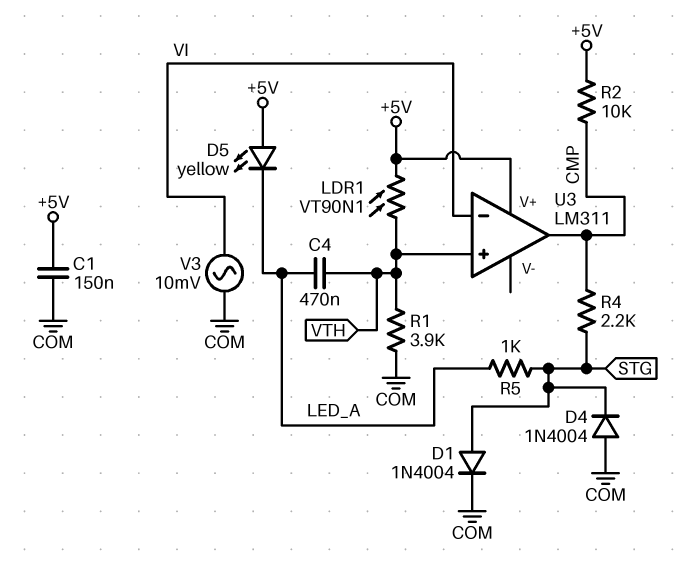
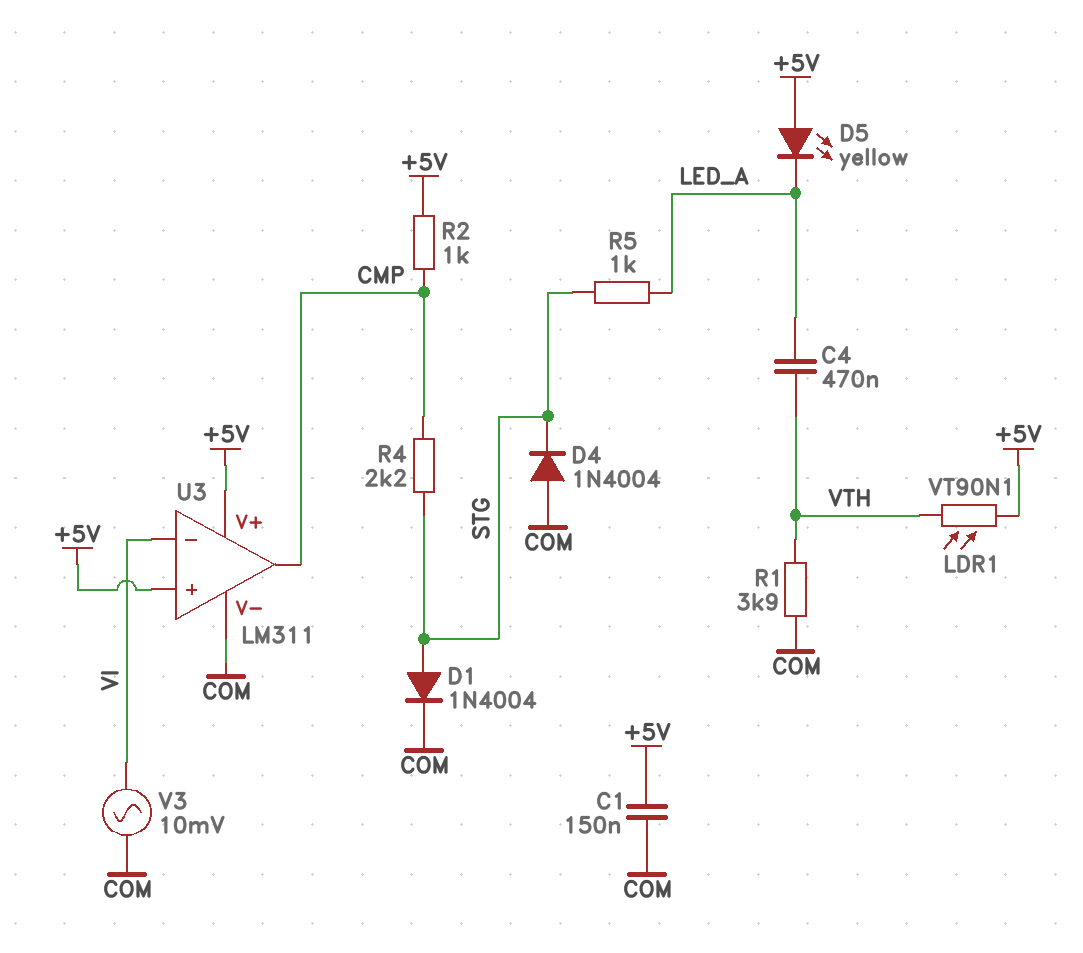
R2: 10k (+5V, CMP) -> 1k (+5V, CMP)
U3 pin V-: none -> COM
U3 pin in+: VTH -> +5V

